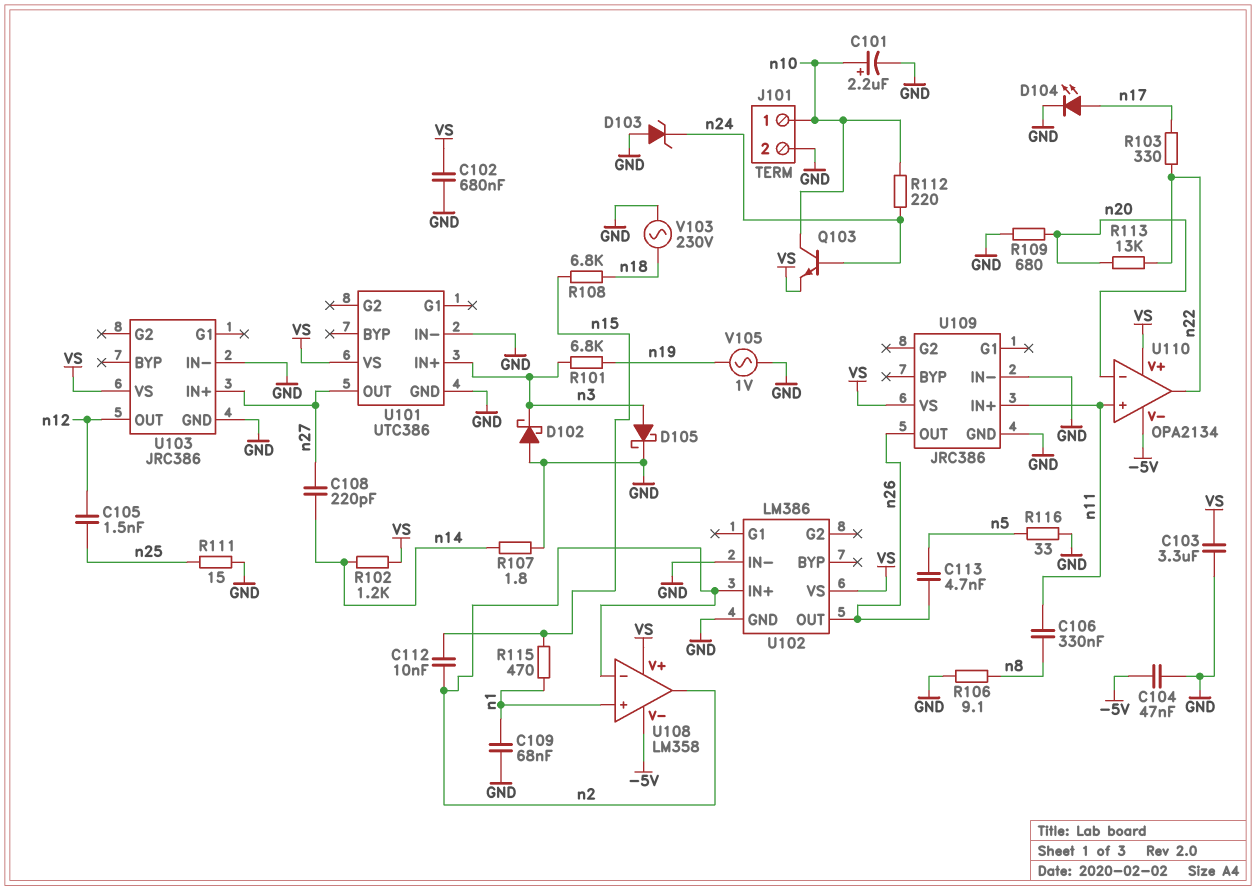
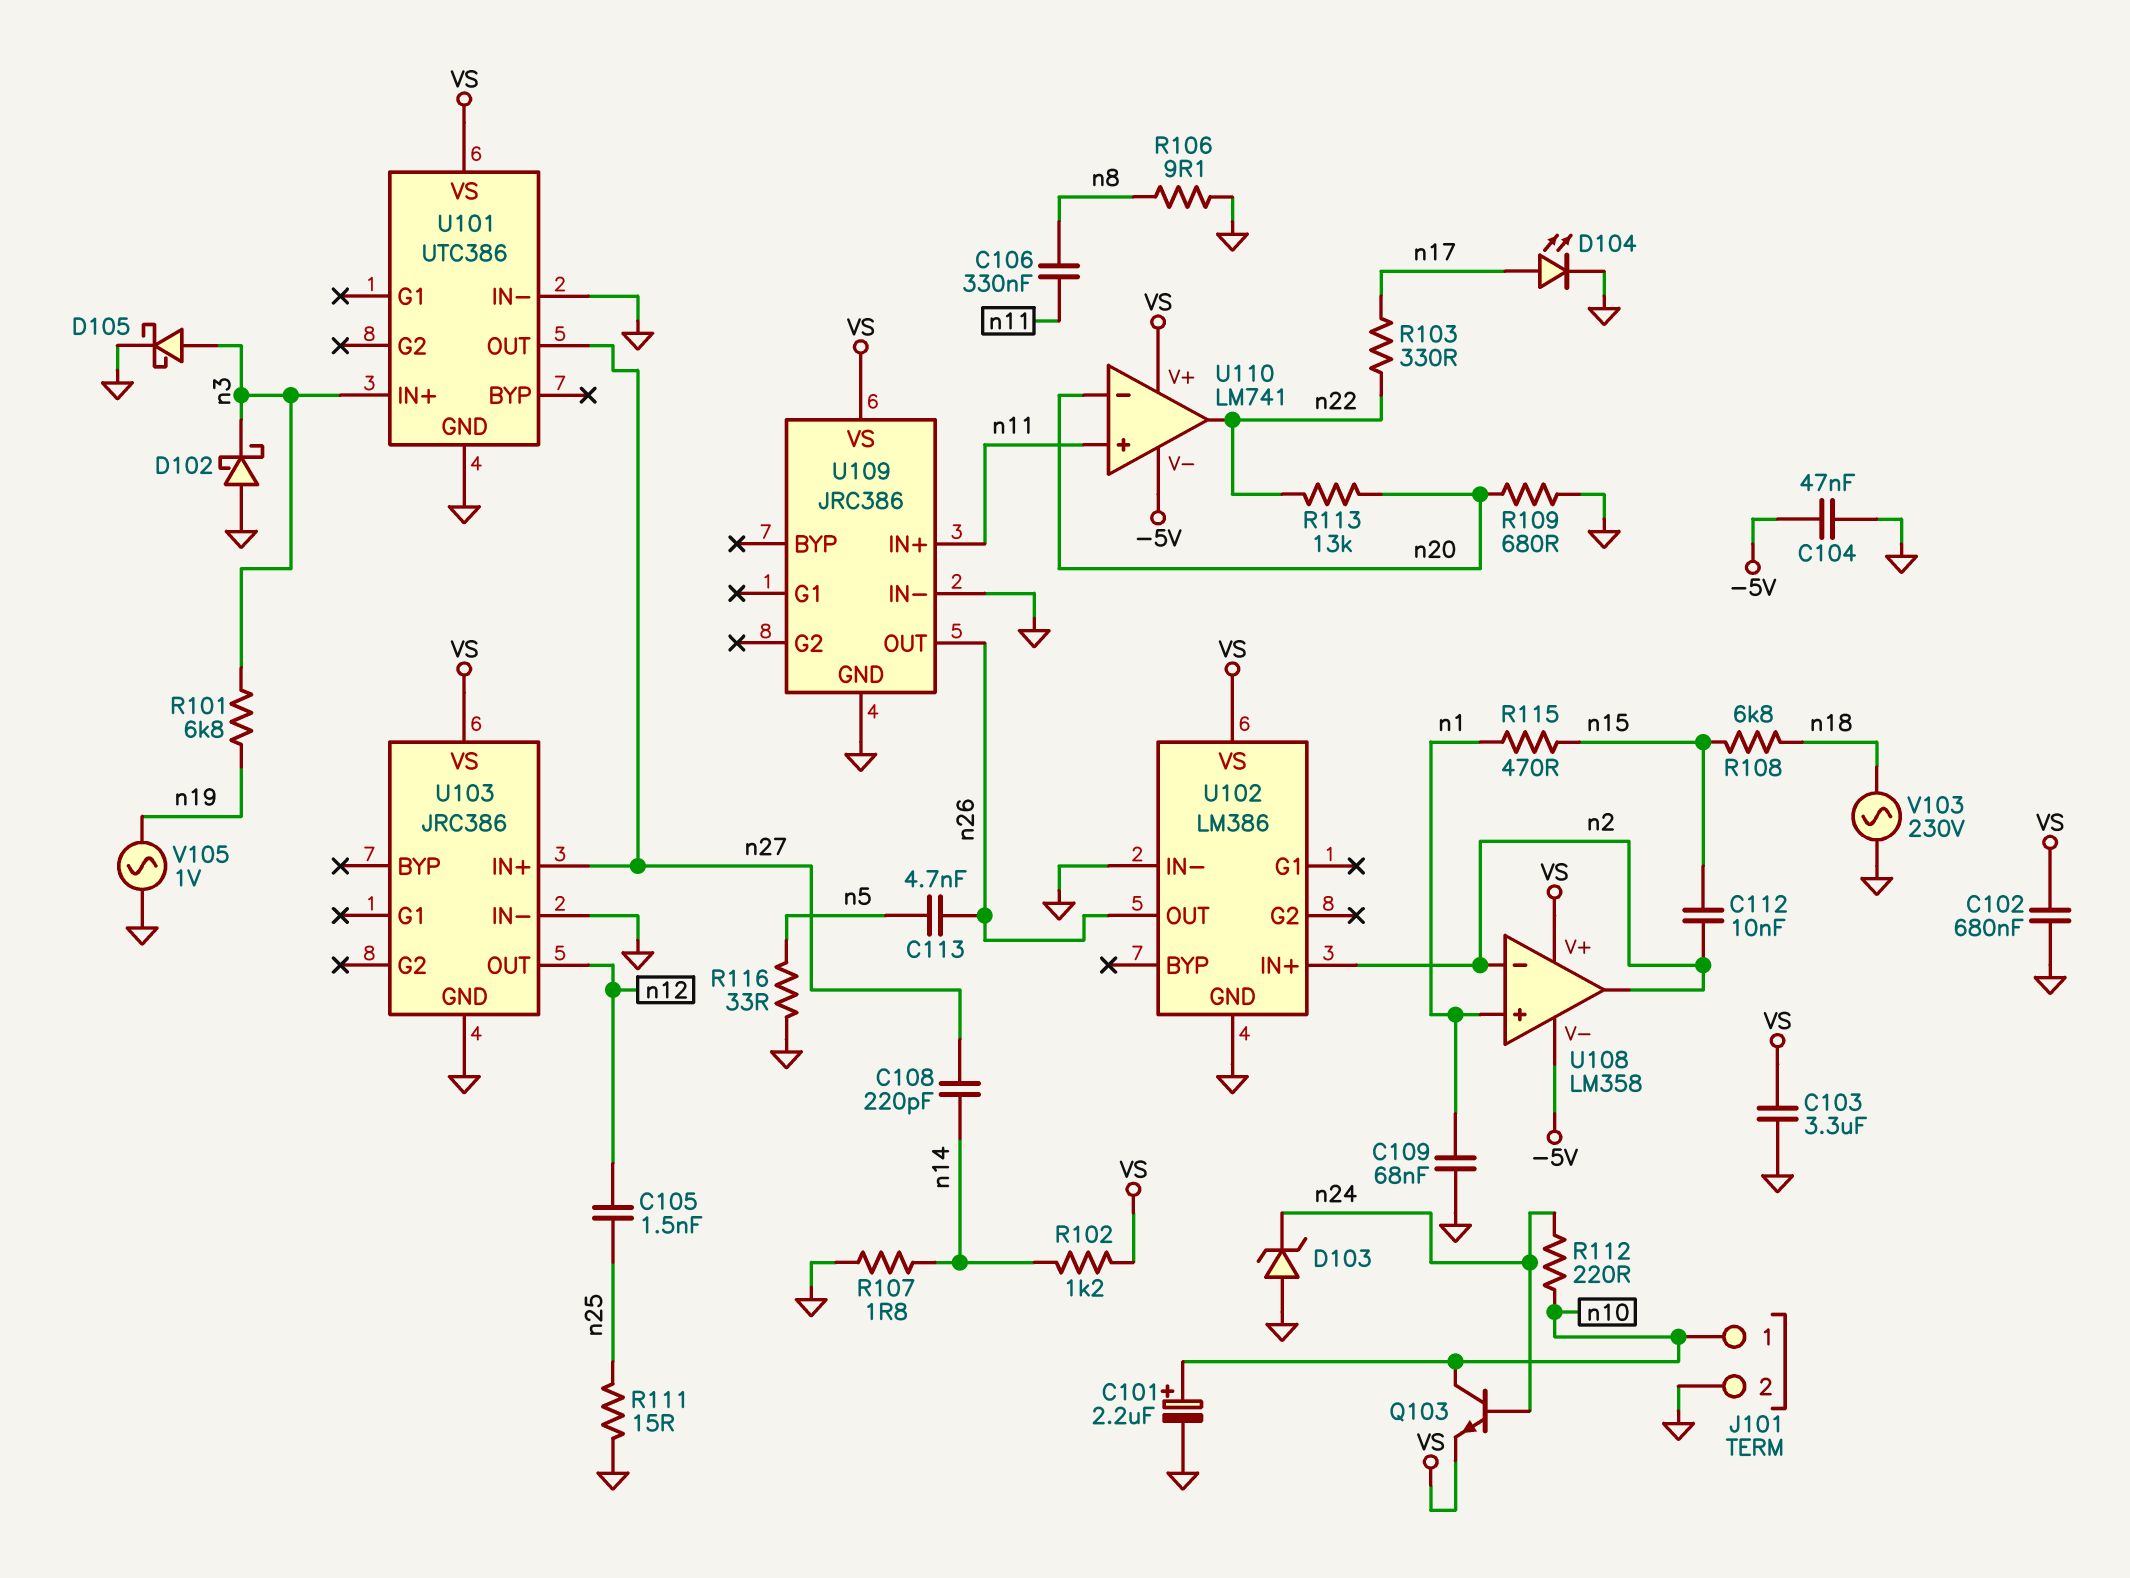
U110: OPA2134 -> LM741

